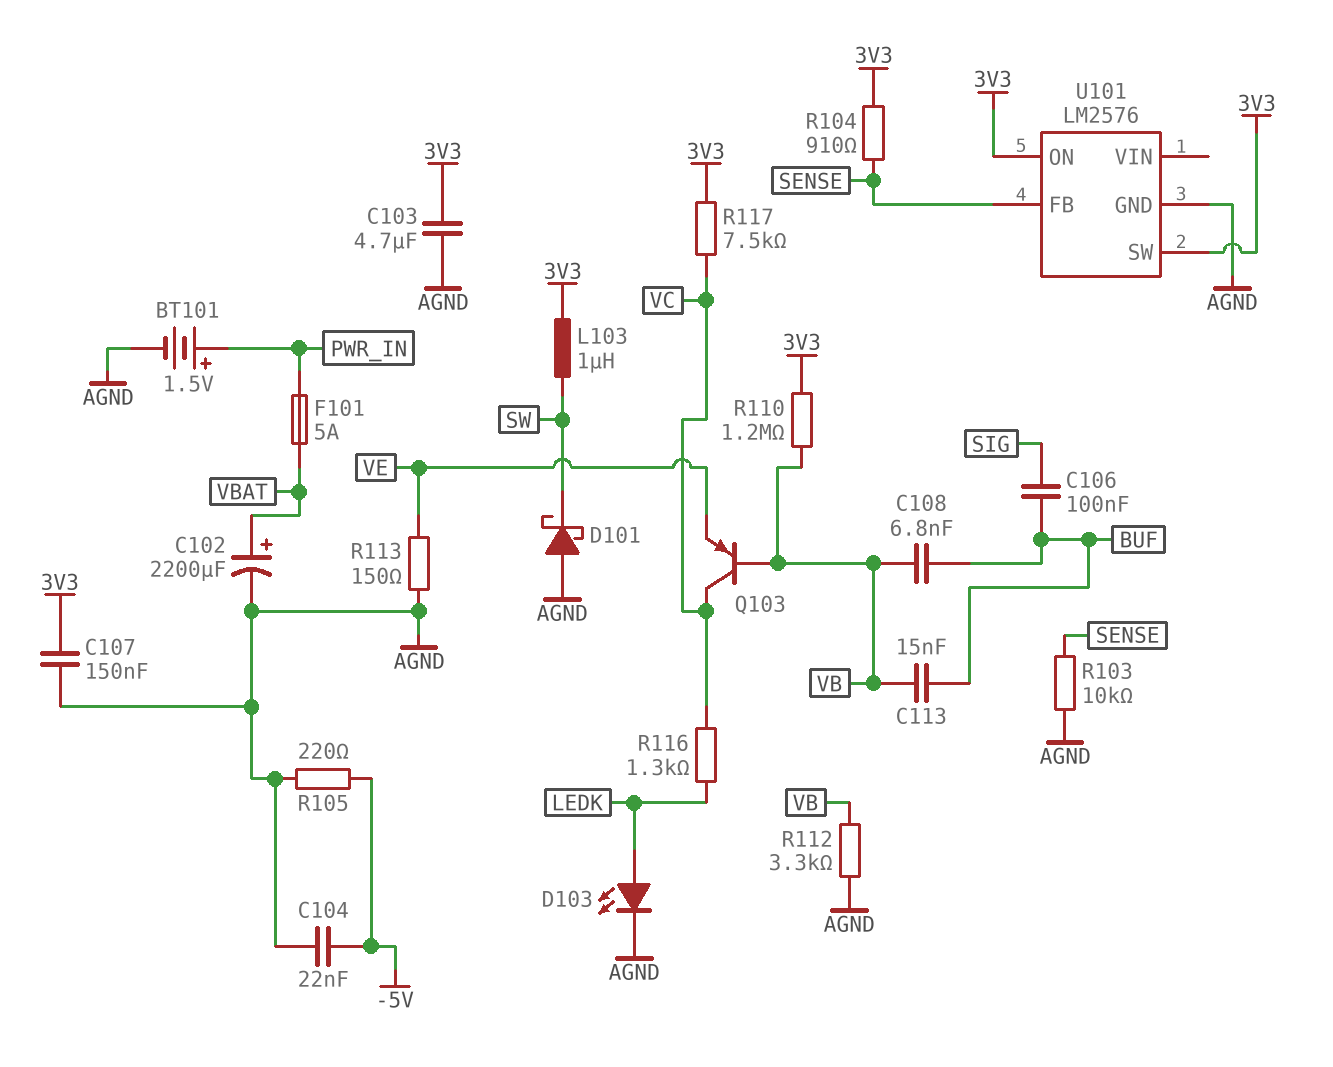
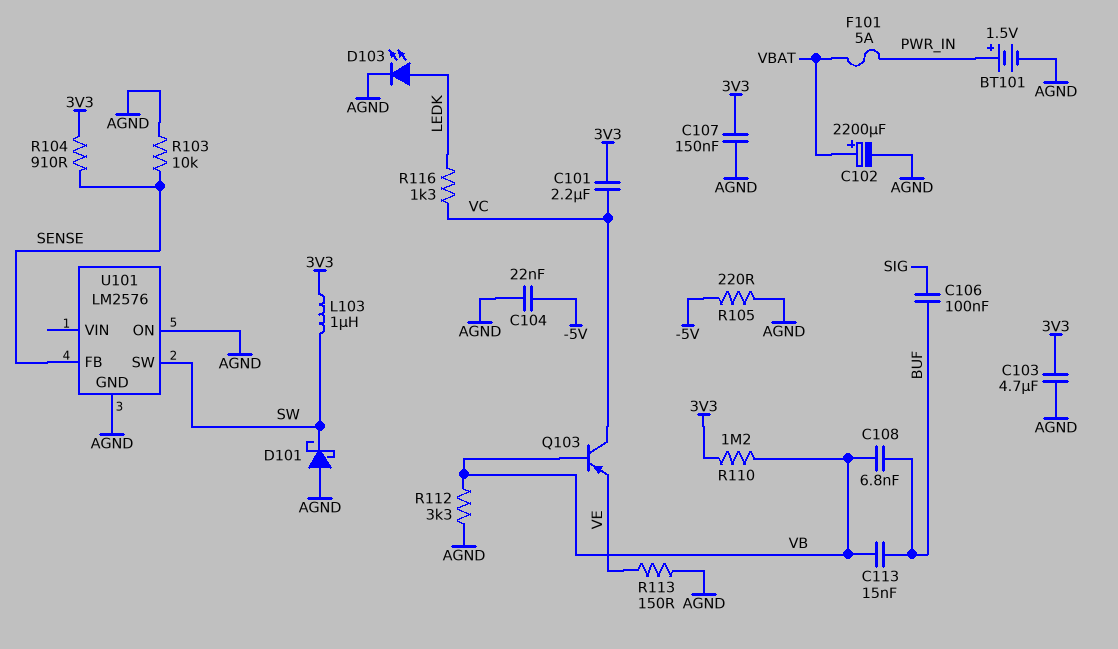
C101: none -> 2.2uF (3V3, VC)
R117: 7.5k (3V3, VC) -> none
U101 pin ON: 3V3 -> AGND
U101 pin SW: 3V3 -> SW

